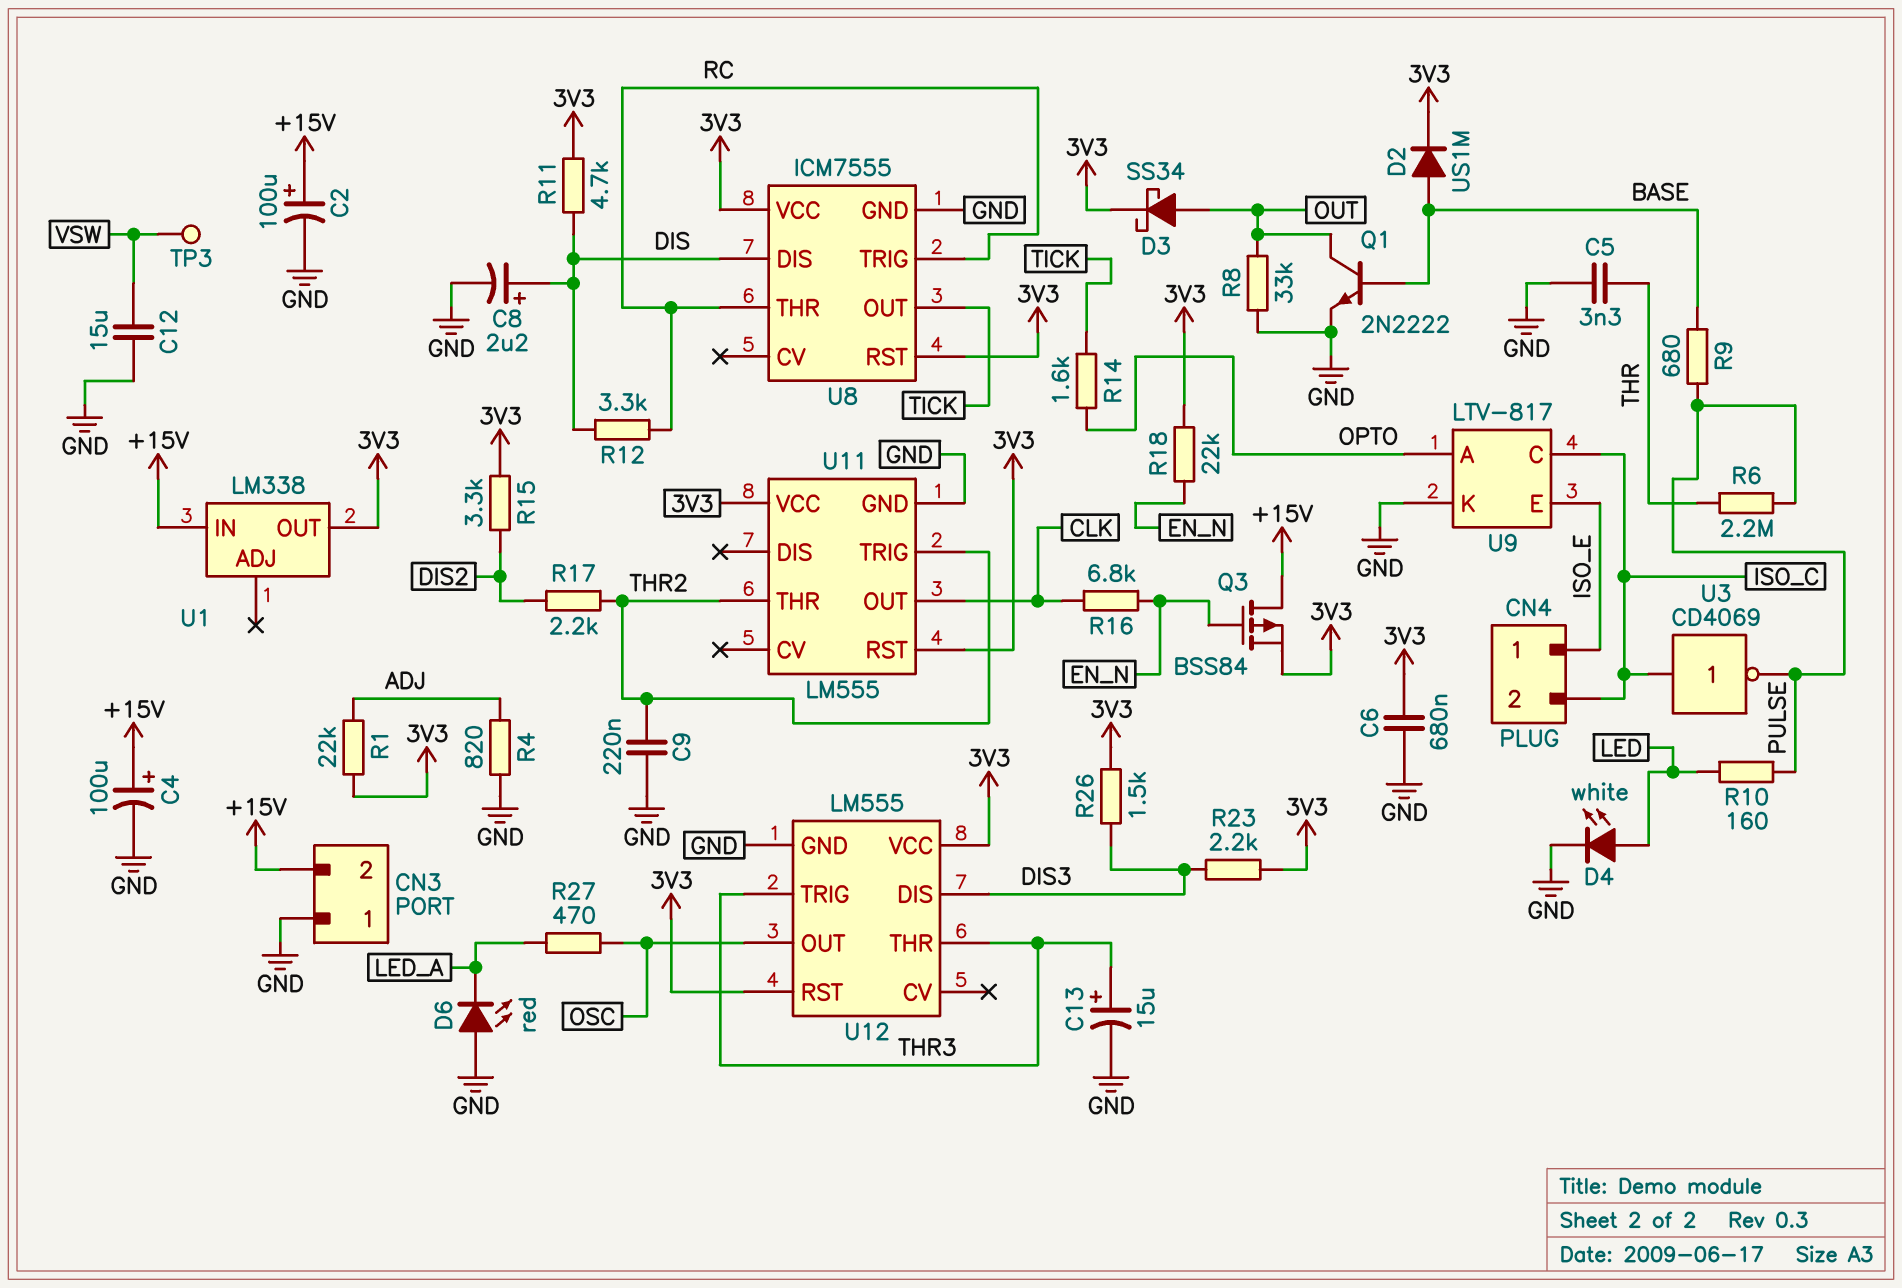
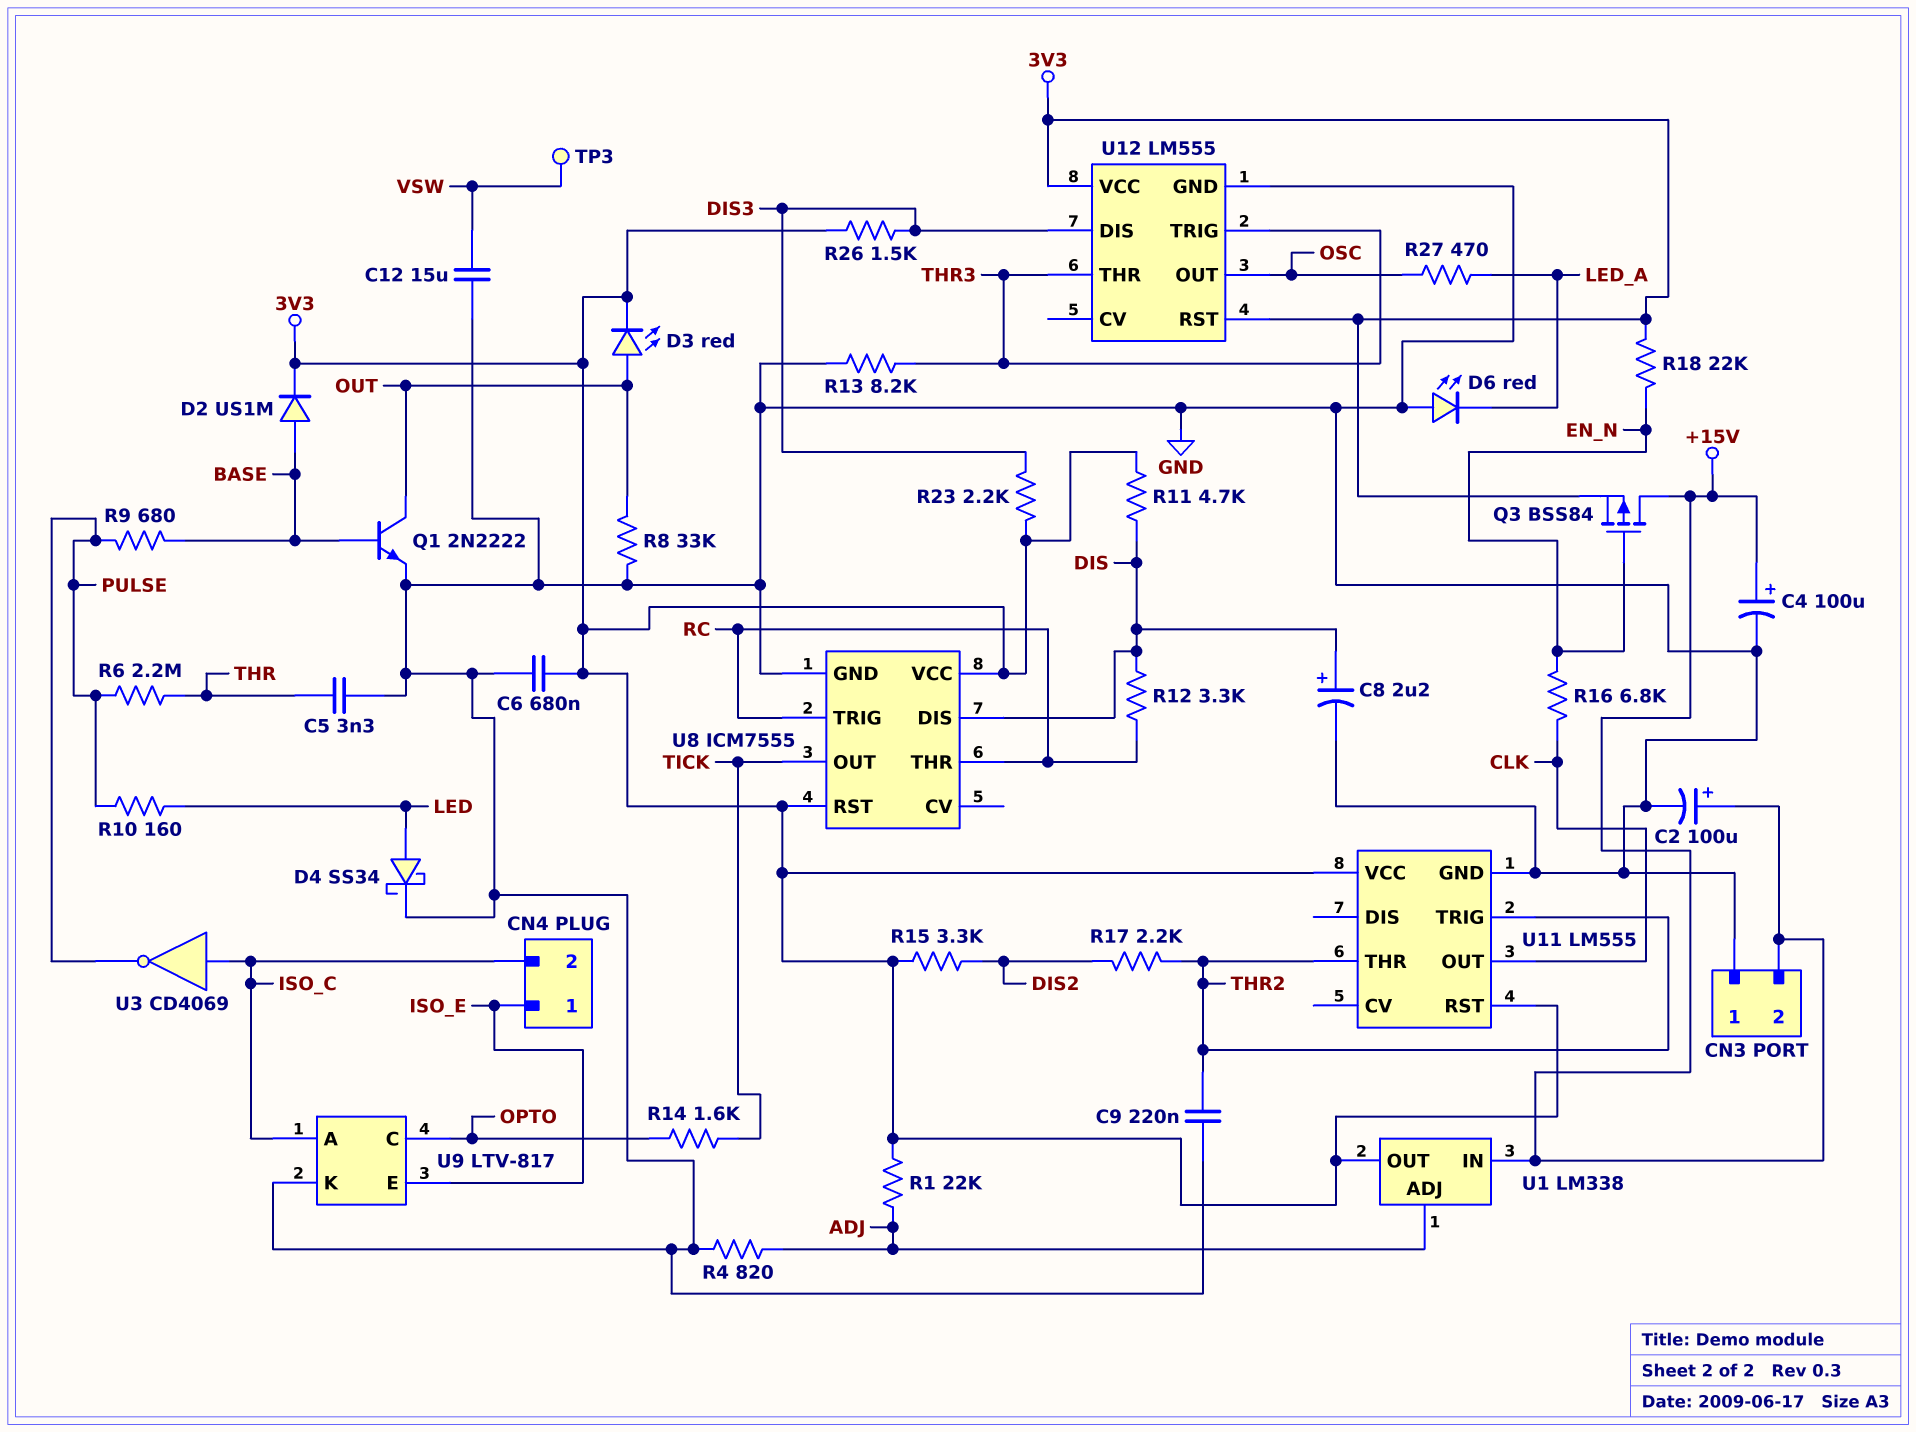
C13: 15uF (plus THR3, minus GND) -> none
D3: schottky SS34 (A OUT, K 3V3) -> LED red (A OUT, K 3V3)
D4: LED white (A LED, K GND) -> schottky SS34 (A LED, K GND)
R13: none -> 8.2k (GND, THR3)
U1 pin ADJ: none -> ADJ
U9 pin A: OPTO -> ISO_C
U9 pin C: ISO_C -> OPTO

